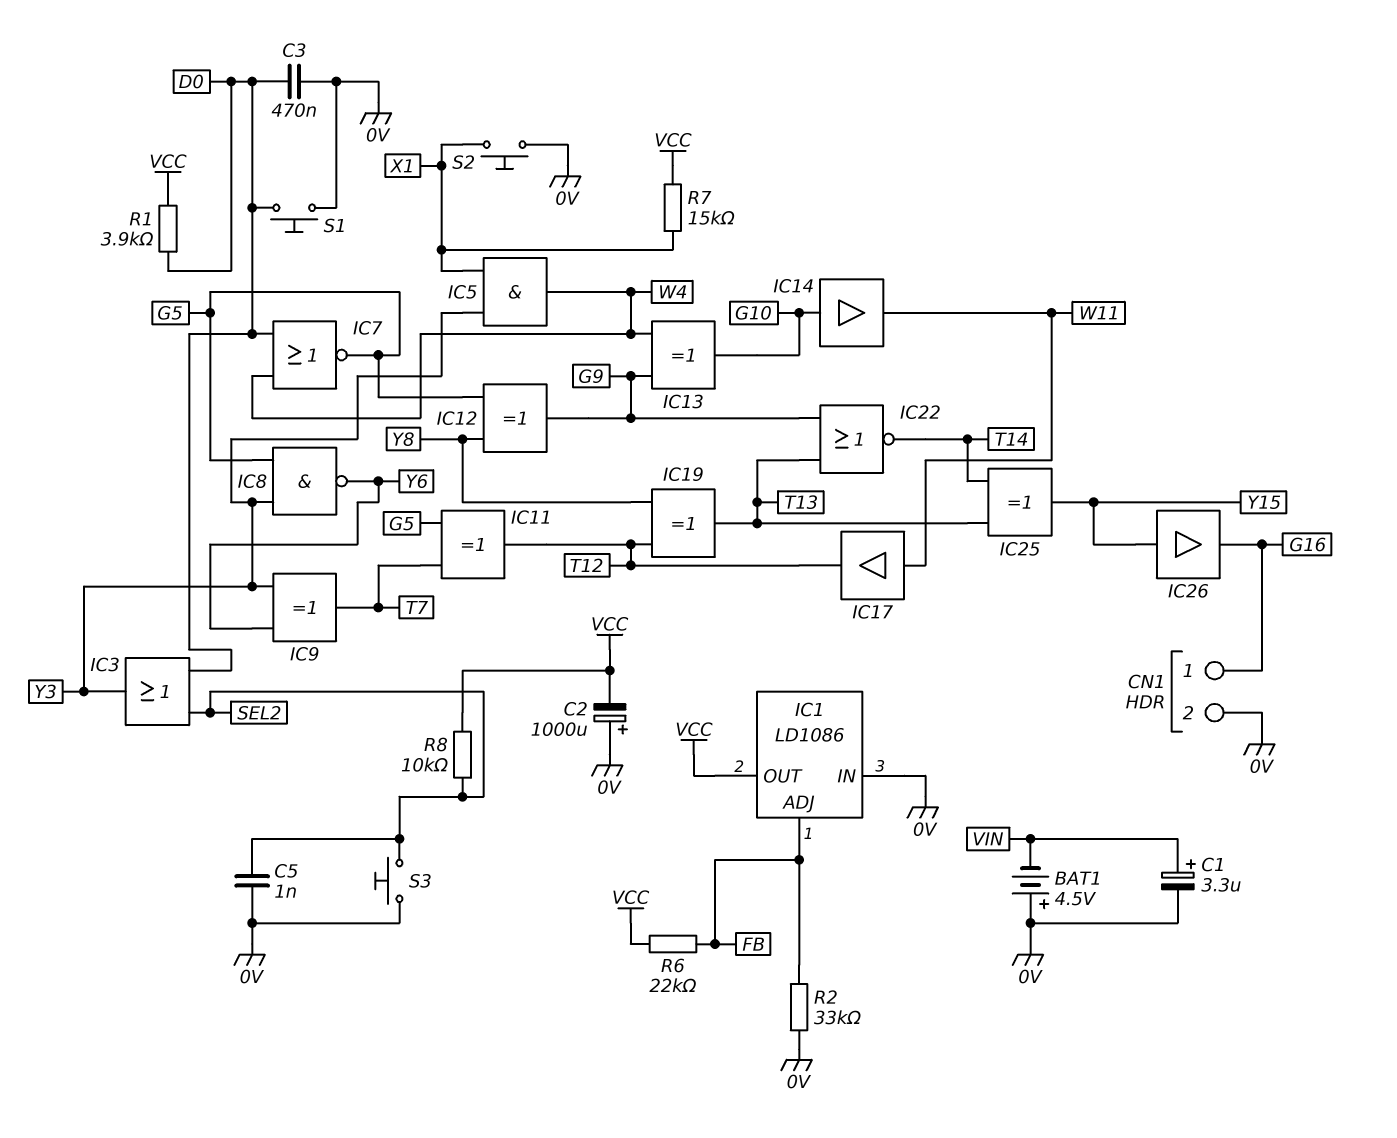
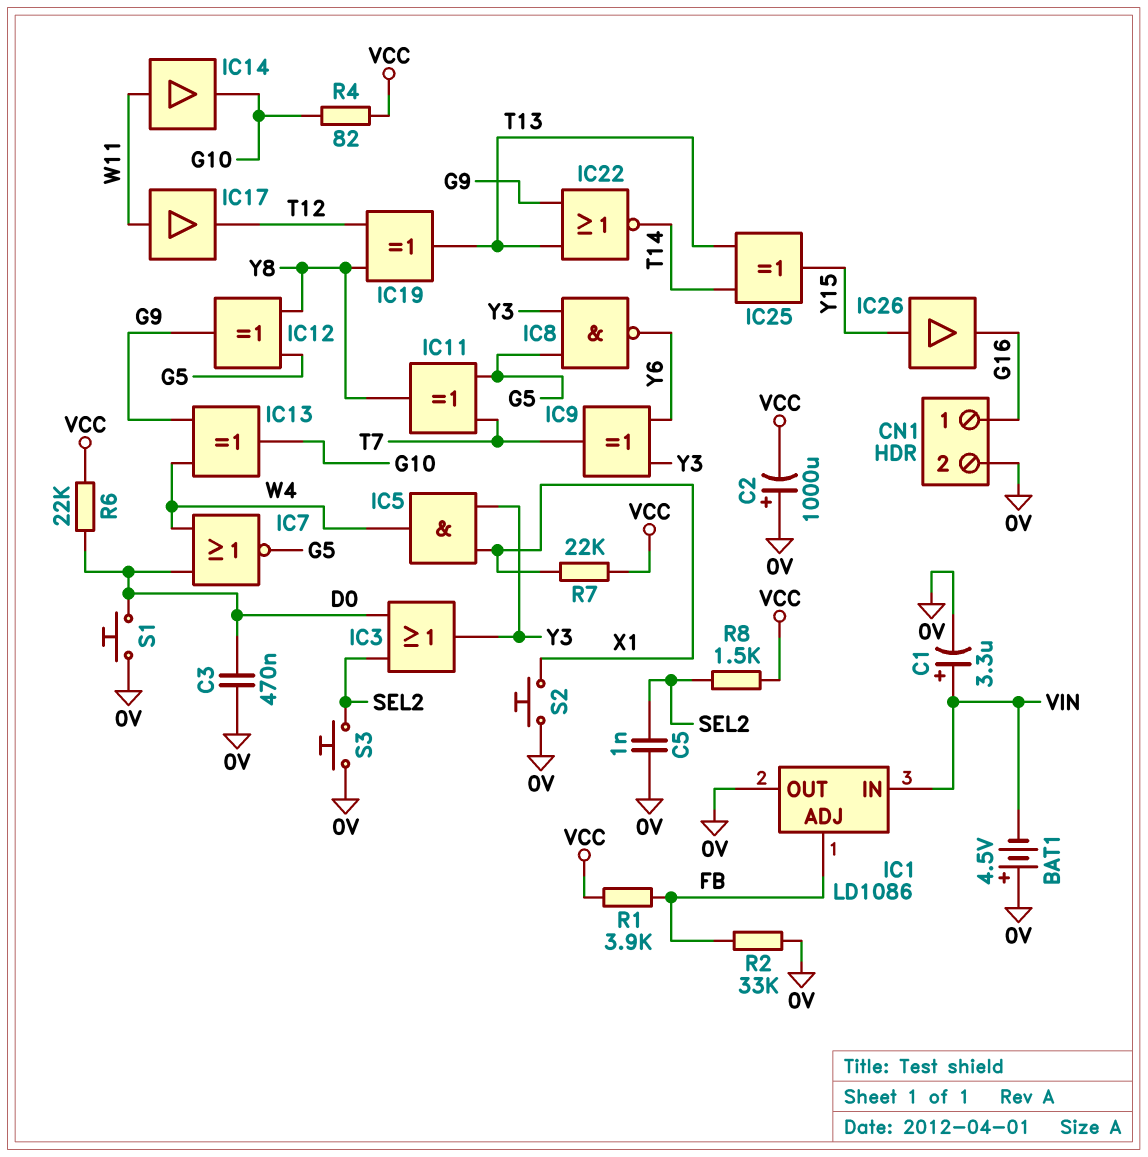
IC1 pin IN: 0V -> VIN
IC1 pin OUT: VCC -> 0V
IC11: XOR (in G5, in T7, out T12) -> XOR (in G5, in T7, out Y8)
IC14: buffer (in G10, out W11) -> buffer (in W11, out G10)
R1: 3.9k (D0, VCC) -> 3.9k (FB, VCC)
R4: none -> 82 (G10, VCC)
R6: 22k (FB, VCC) -> 22k (D0, VCC)
R7: 15k (VCC, X1) -> 22k (VCC, X1)
R8: 10k (SEL2, VCC) -> 1.5k (SEL2, VCC)

